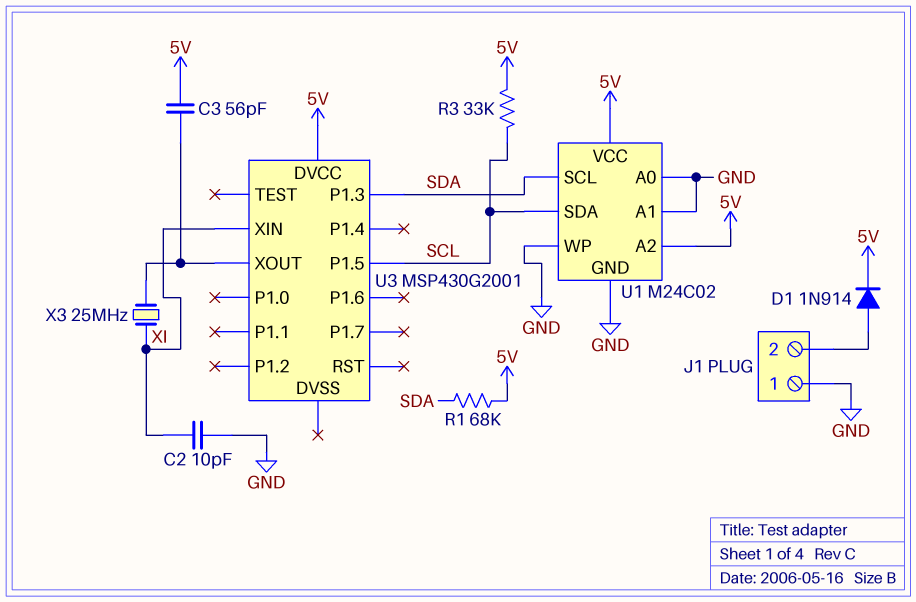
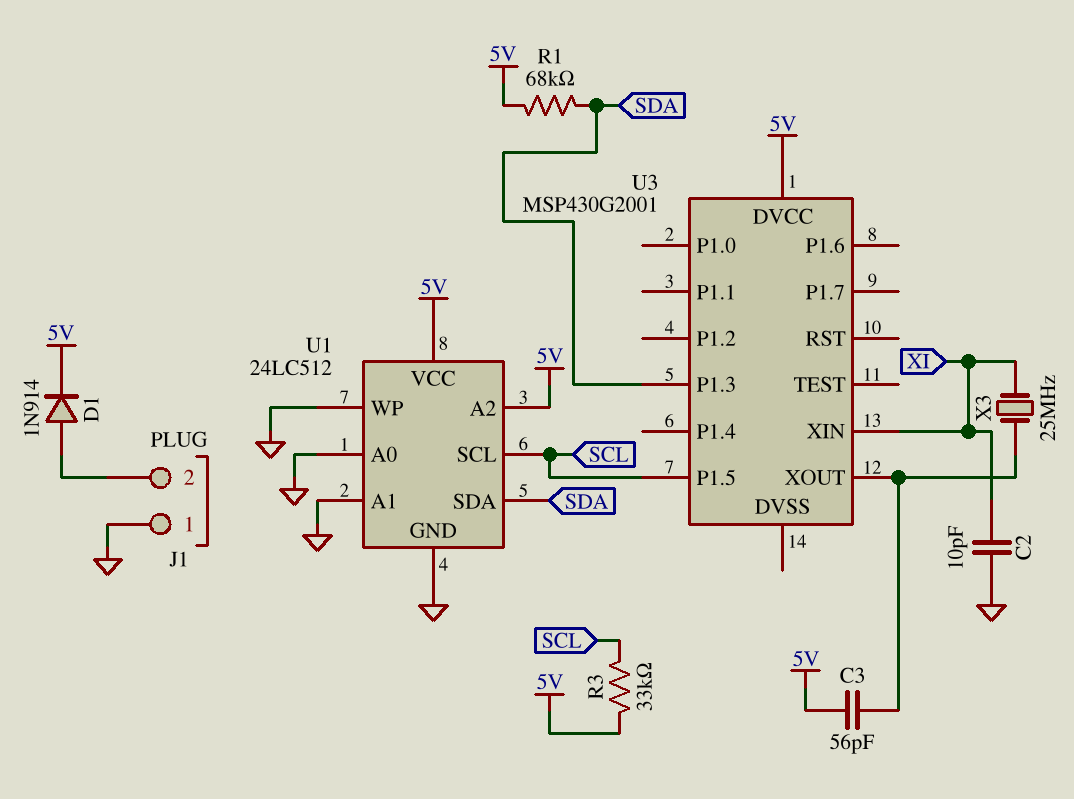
U1: M24C02 -> 24LC512
U1 pin SCL: SDA -> SCL
U1 pin SDA: SCL -> SDA

